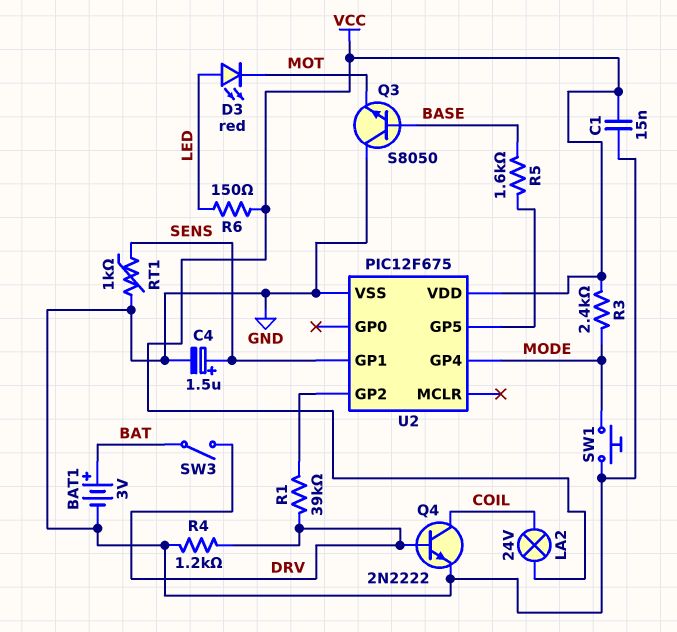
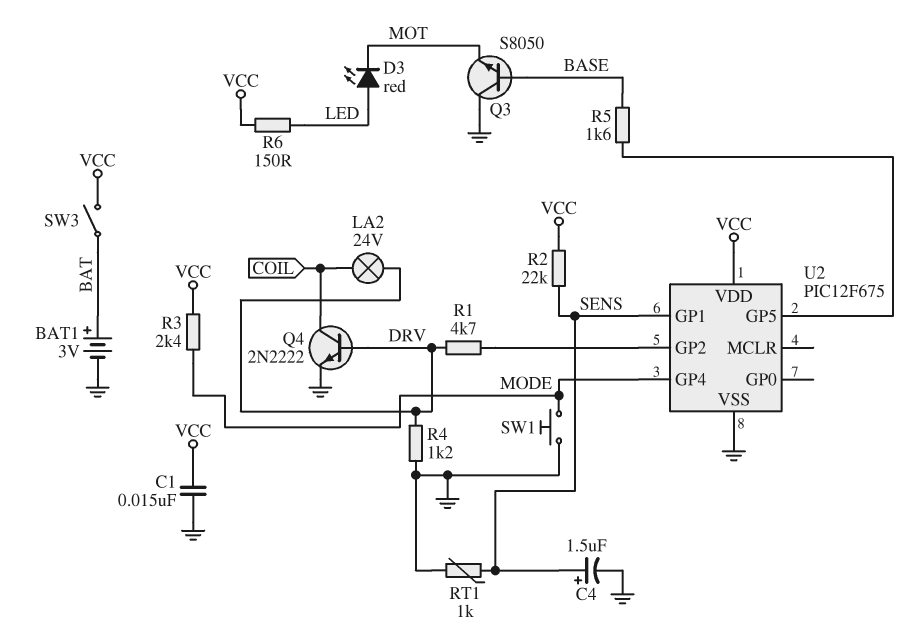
LA2: lamp 24V (COIL, VCC) -> lamp 24V (COIL, DRV)
R1: 39k (DRV, U2/GP2) -> 4.7k (DRV, U2/GP2)
R2: none -> 22k (SENS, VCC)
SW3: switch (BAT, DRV) -> switch (BAT, VCC)

